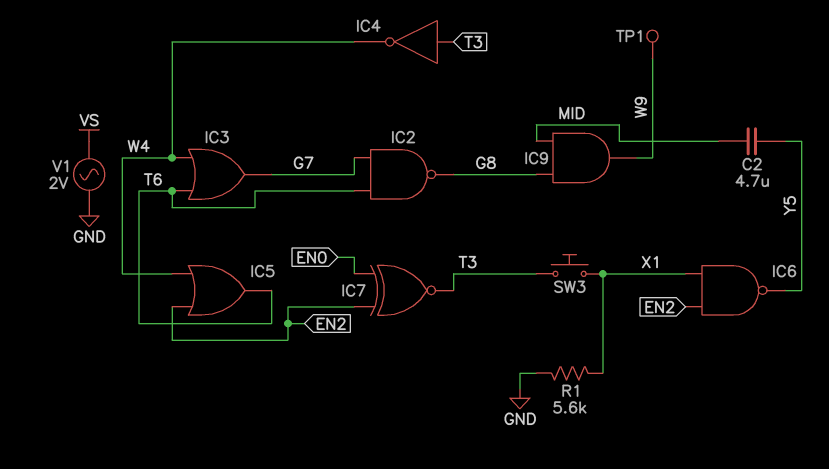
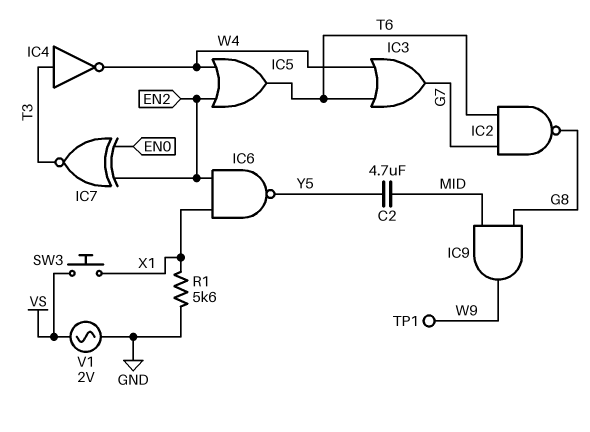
SW3: button (T3, X1) -> button (VS, X1)

